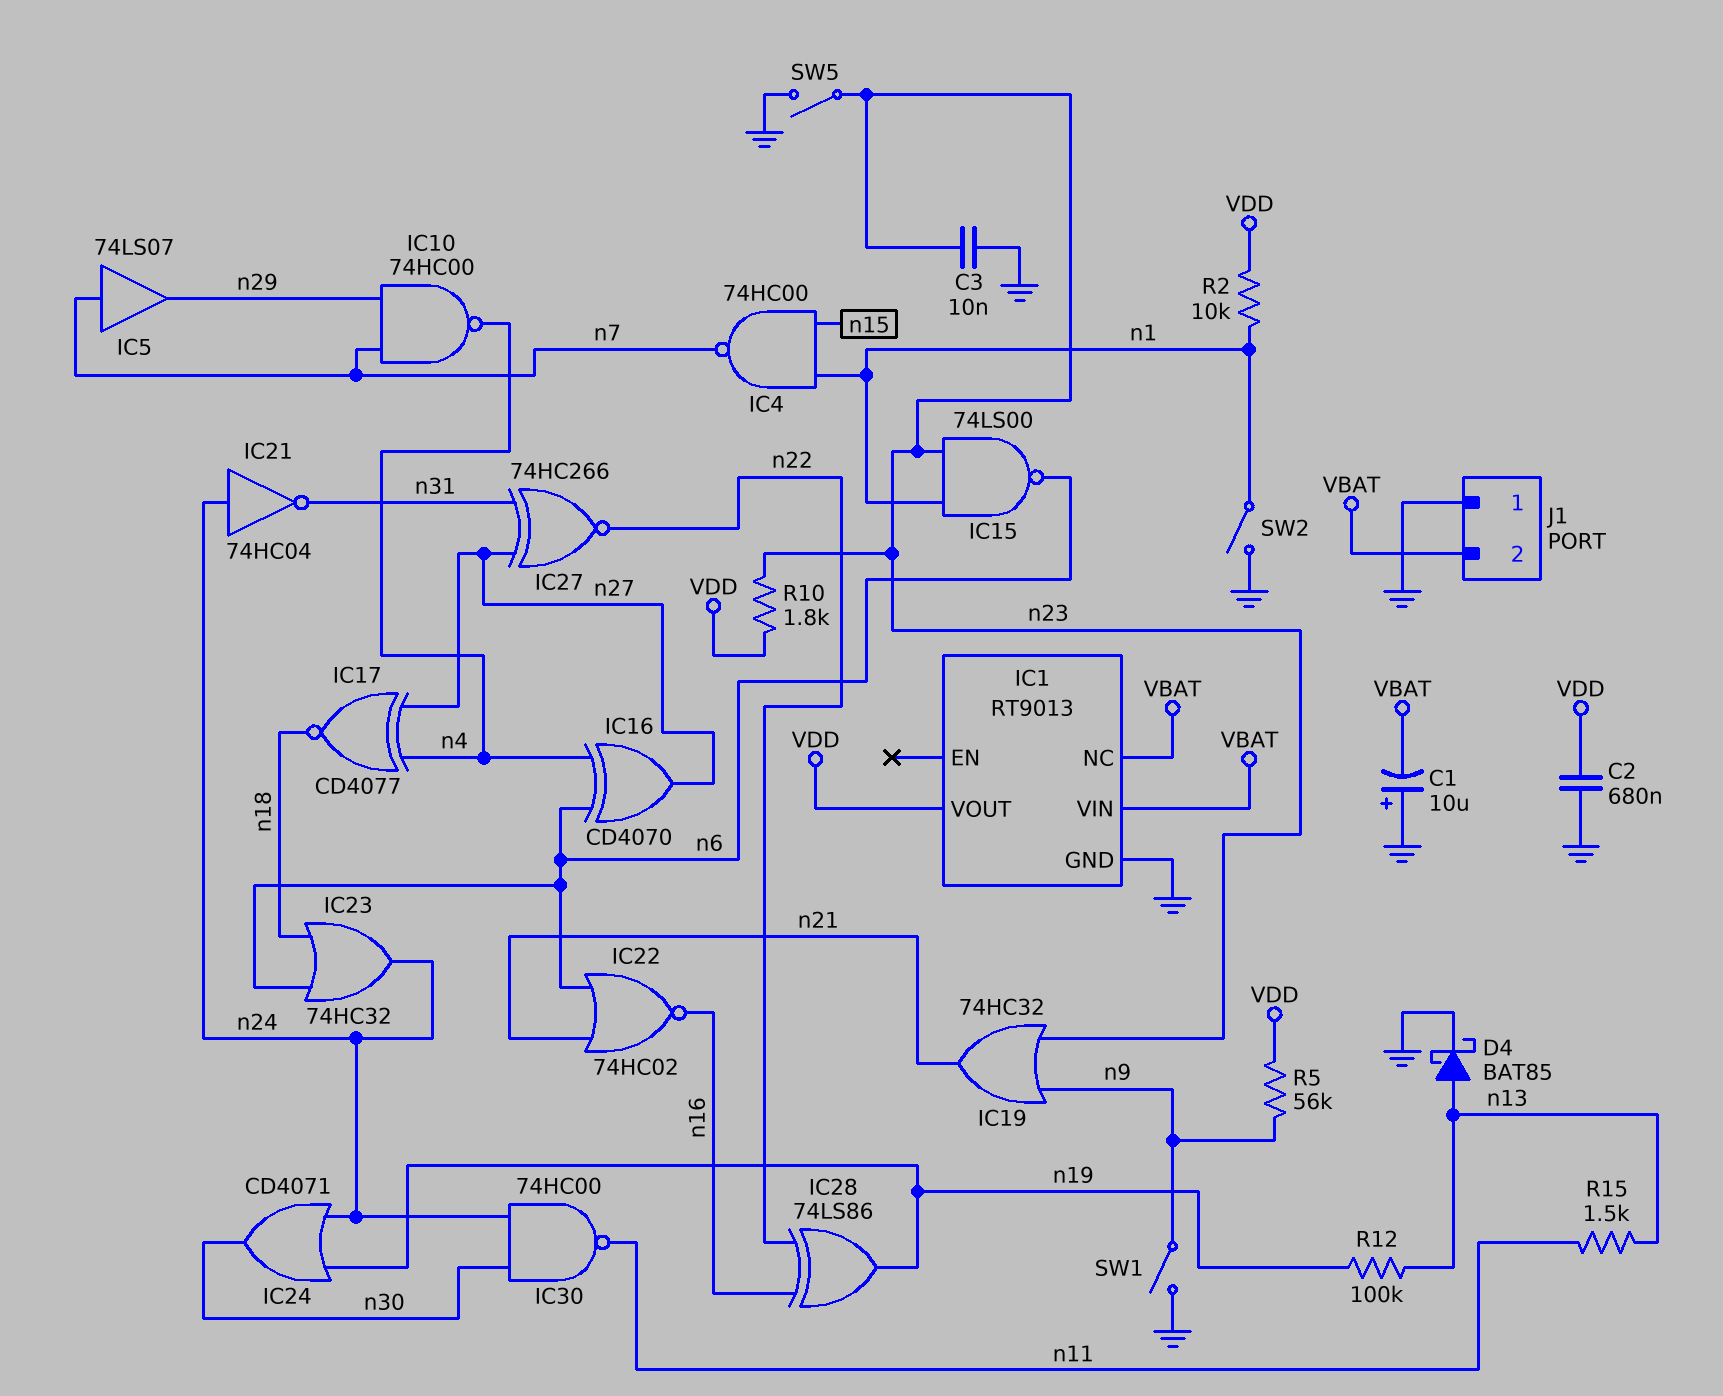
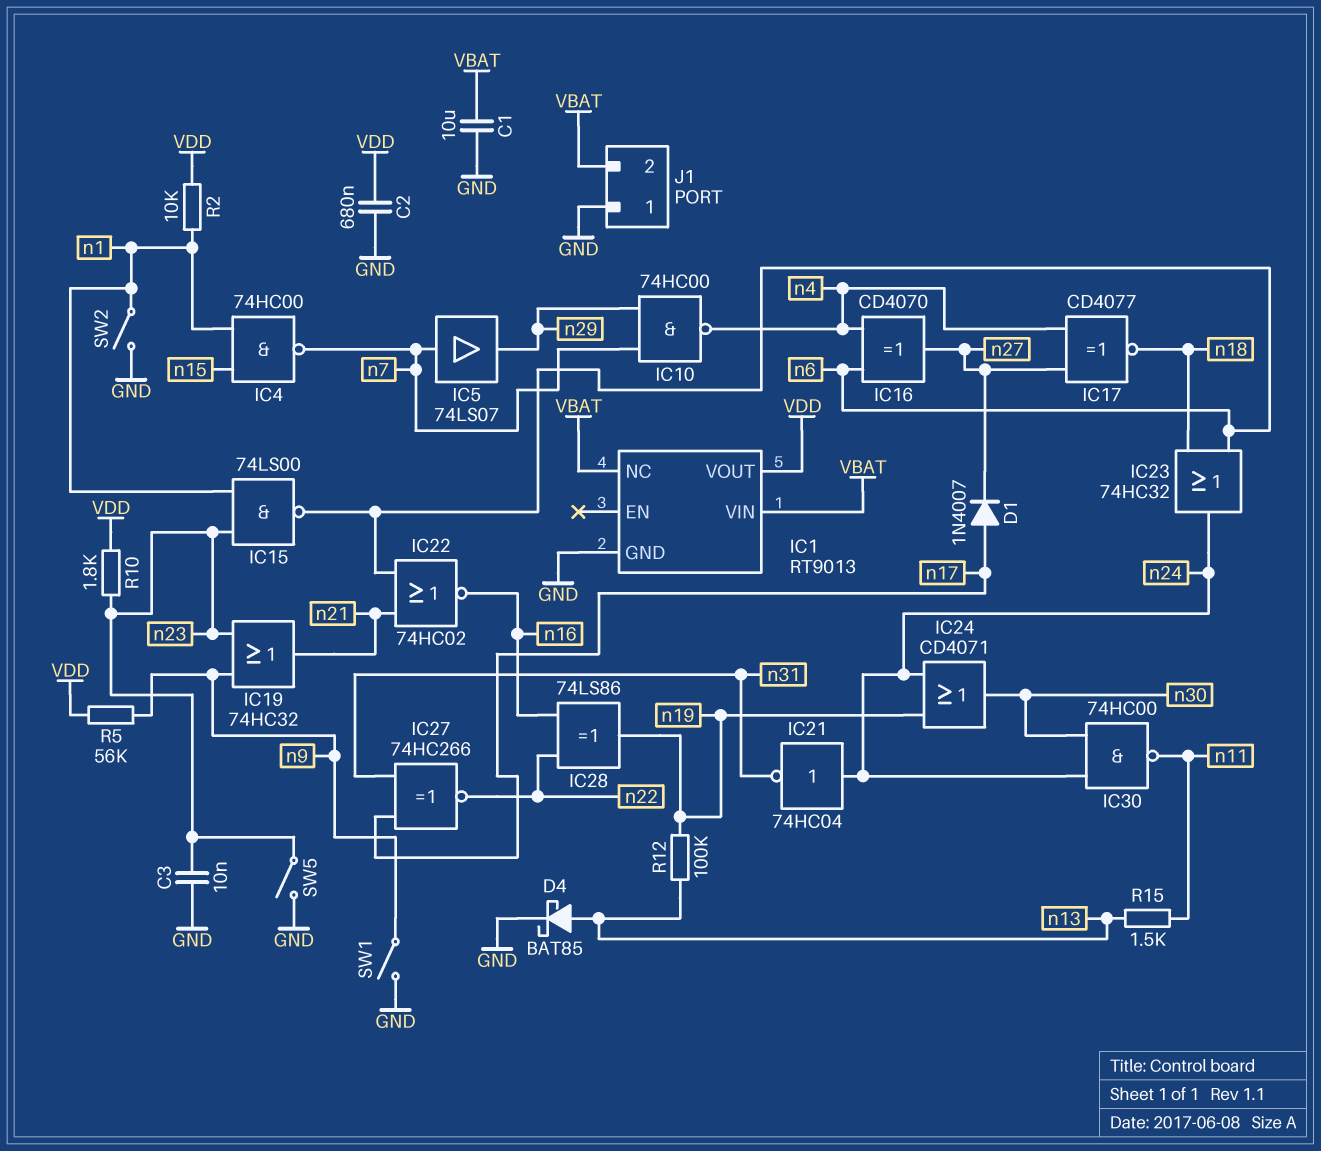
C1: 10uF (plus GND, minus VBAT) -> 10uF (GND, VBAT)
D1: none -> diode 1N4007 (A n17, K n27)
IC27: XNOR 74HC266 (in n27, in n31, out n22) -> XNOR 74HC266 (in n17, in n31, out n22)

